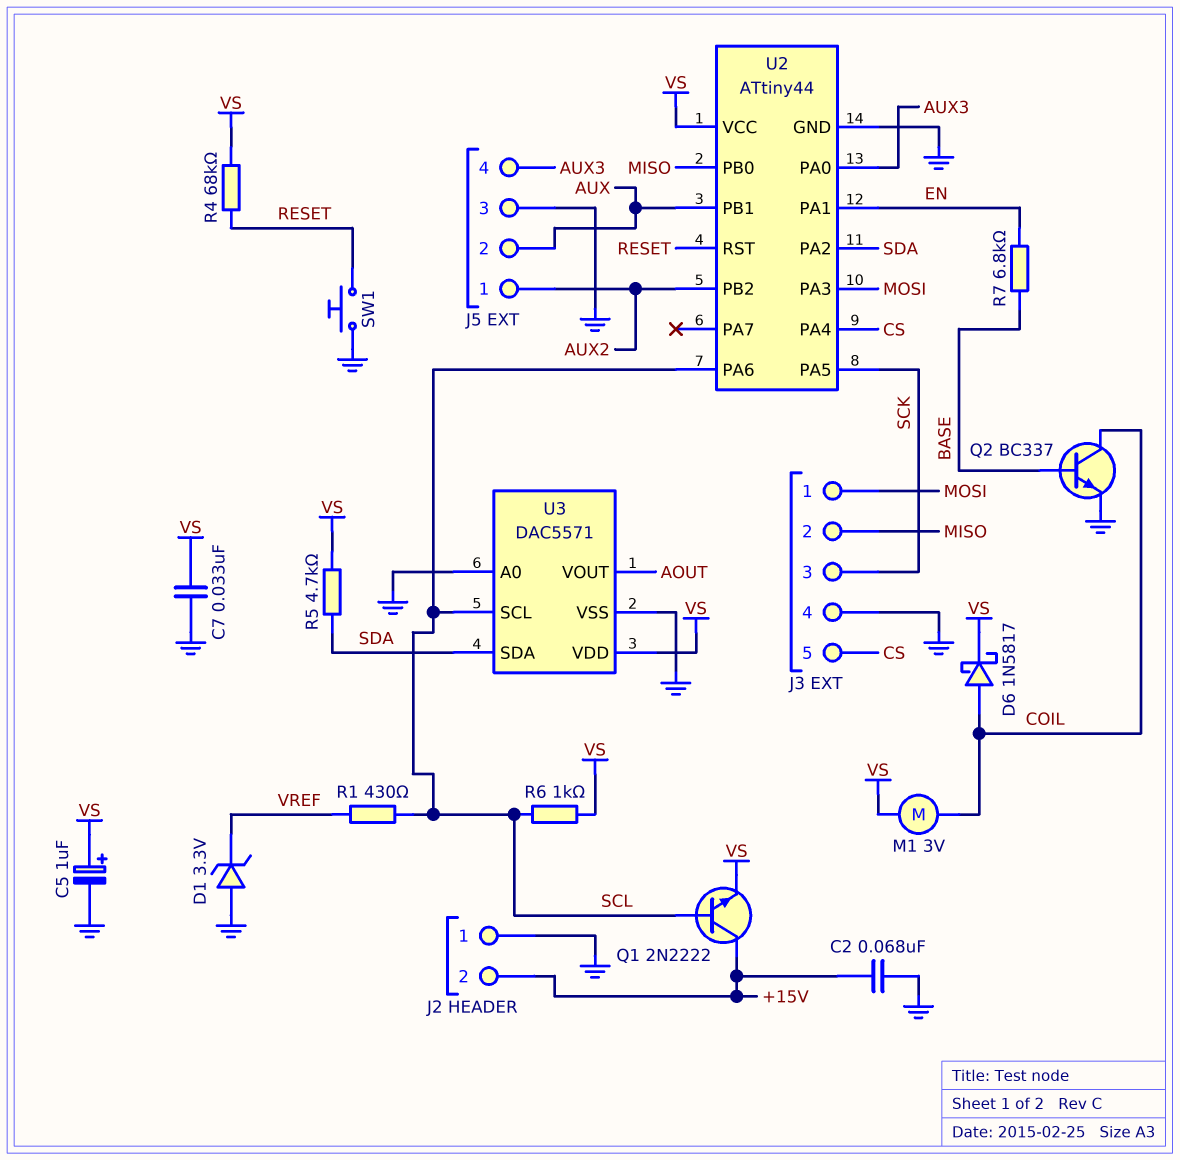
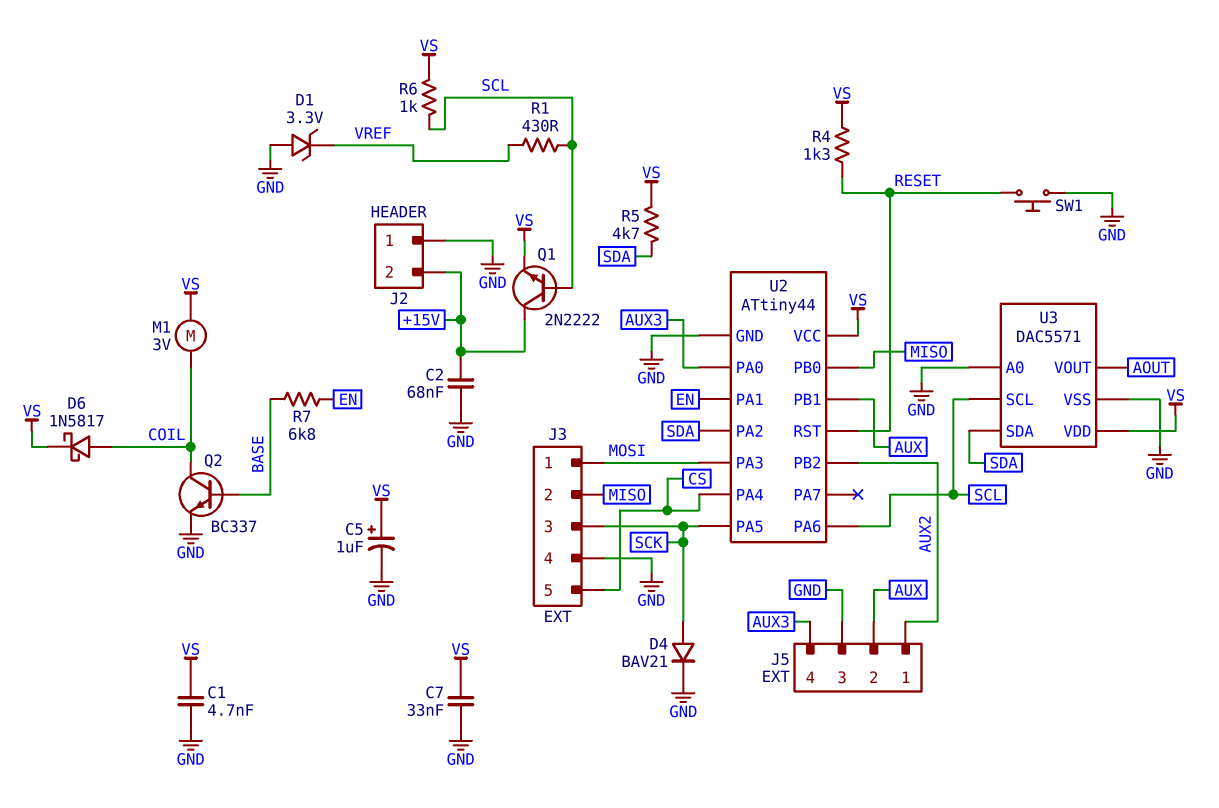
C1: none -> 4.7nF (GND, VS)
D4: none -> diode BAV21 (A SCK, K GND)
R4: 68k (RESET, VS) -> 1.3k (RESET, VS)

